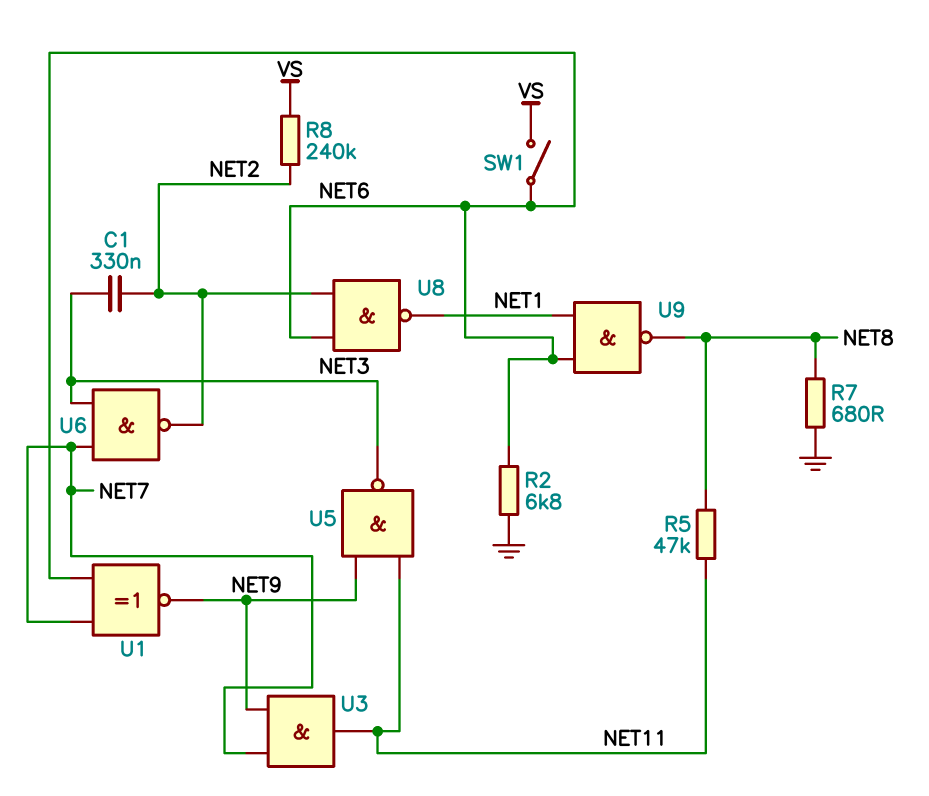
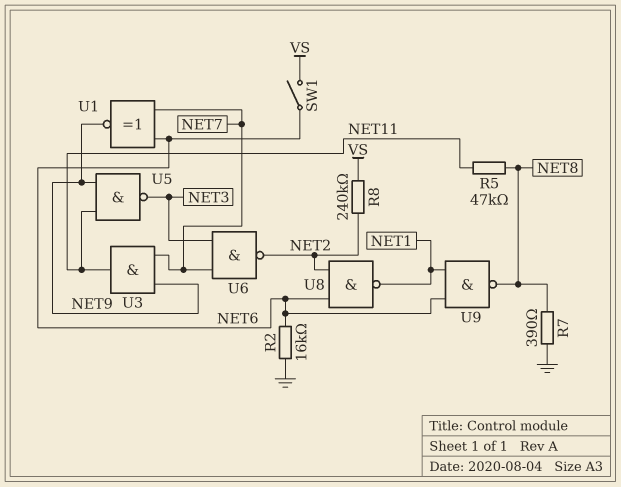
C1: 330nF (NET2, NET3) -> none
R2: 6.8k (GND, NET6) -> 16k (GND, NET6)
R7: 680 (GND, NET8) -> 390 (GND, NET8)

